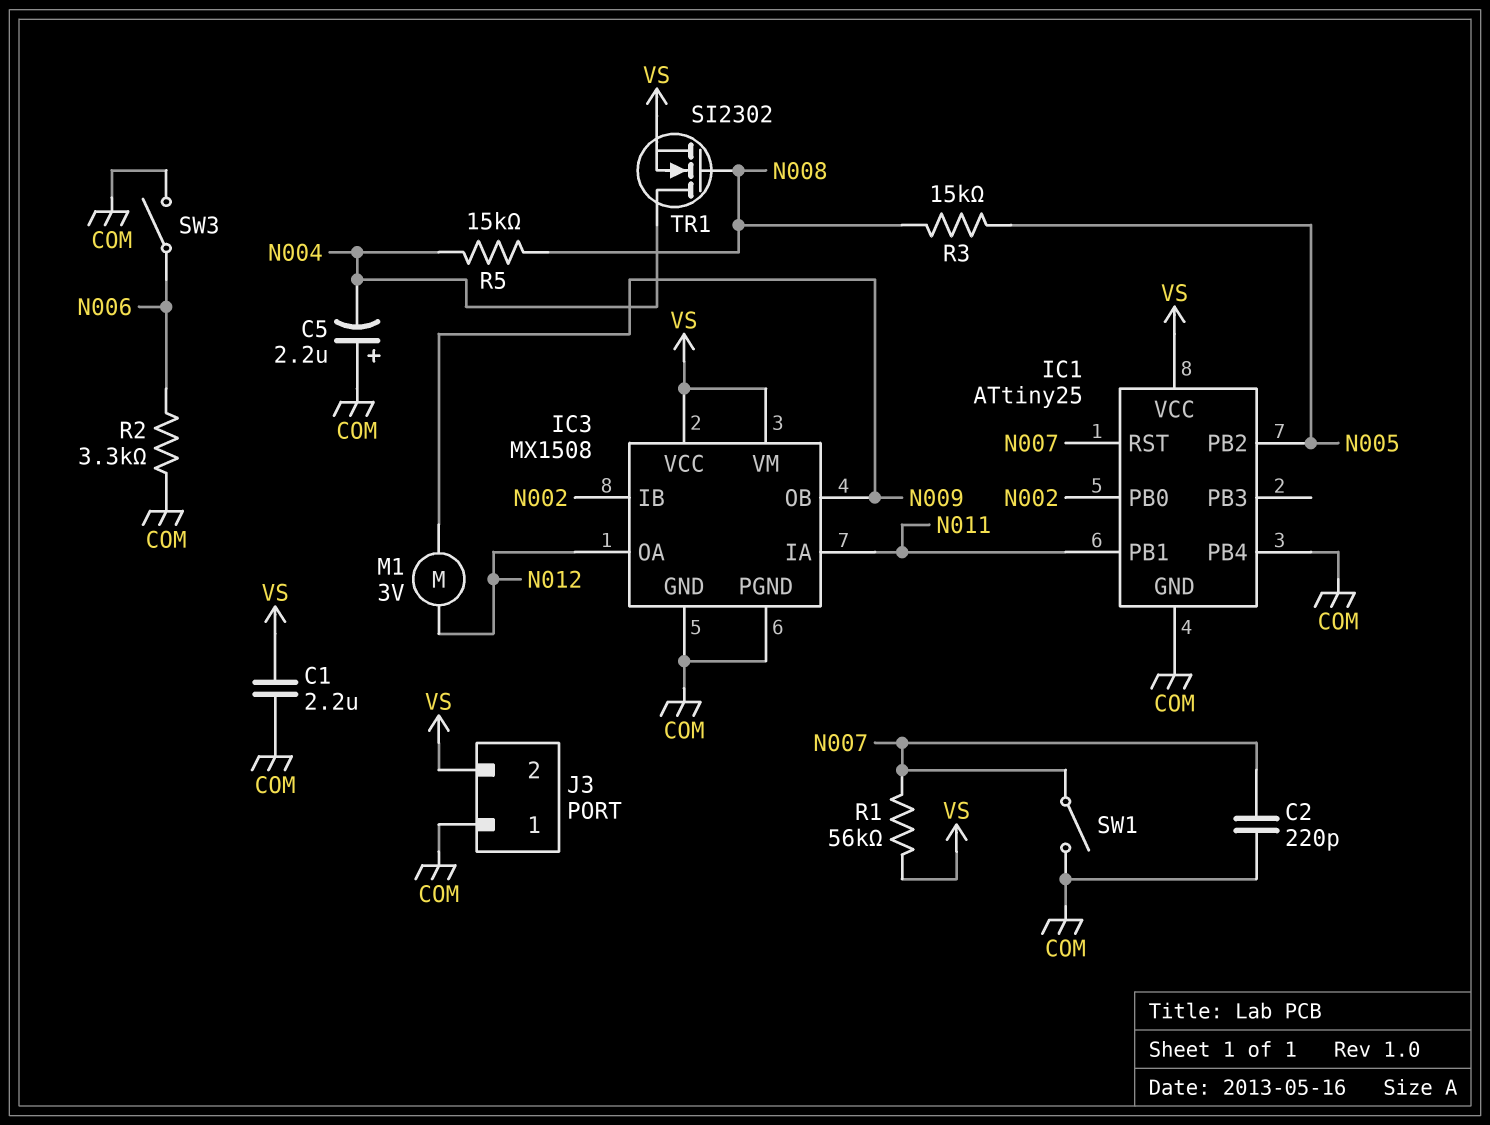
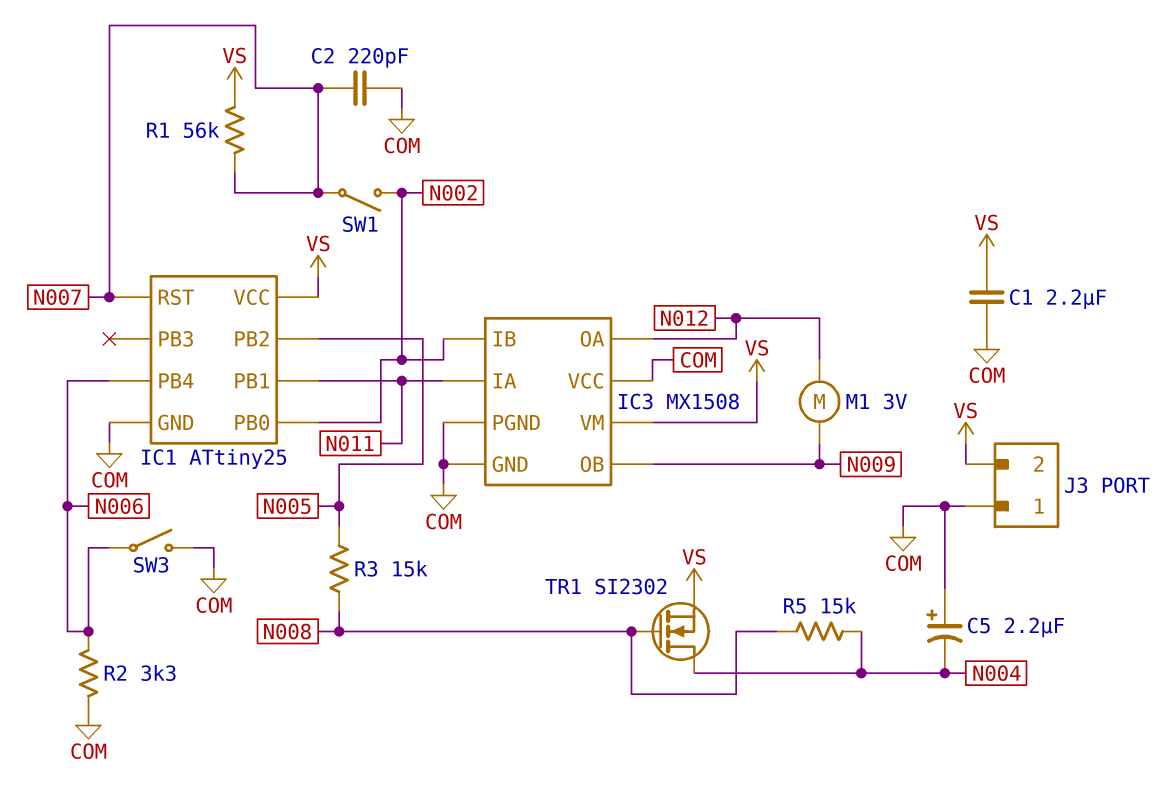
IC1 pin PB4: COM -> N006
IC3 pin VCC: VS -> COM
SW1: switch (COM, N007) -> switch (N002, N007)

